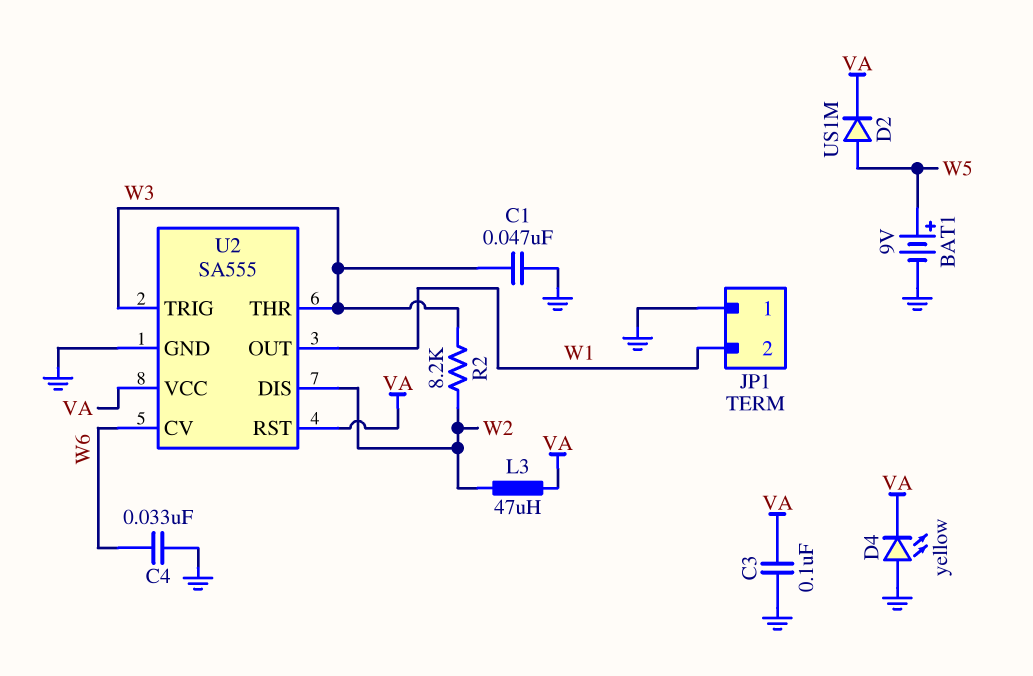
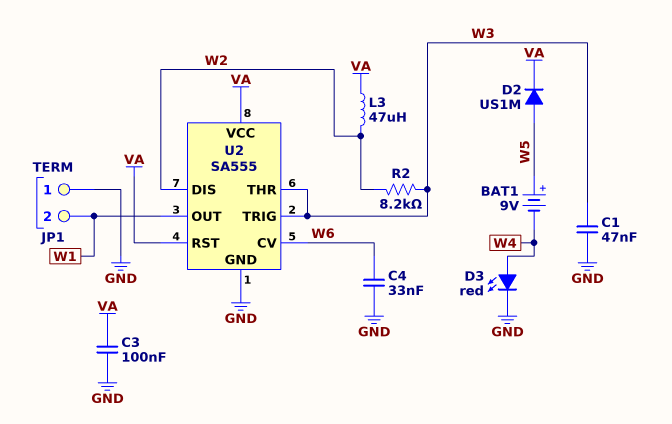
BAT1: 9V (plus W5, minus GND) -> 9V (plus W5, minus W4)
D3: none -> LED red (A W4, K GND)
D4: LED yellow (A GND, K VA) -> none

